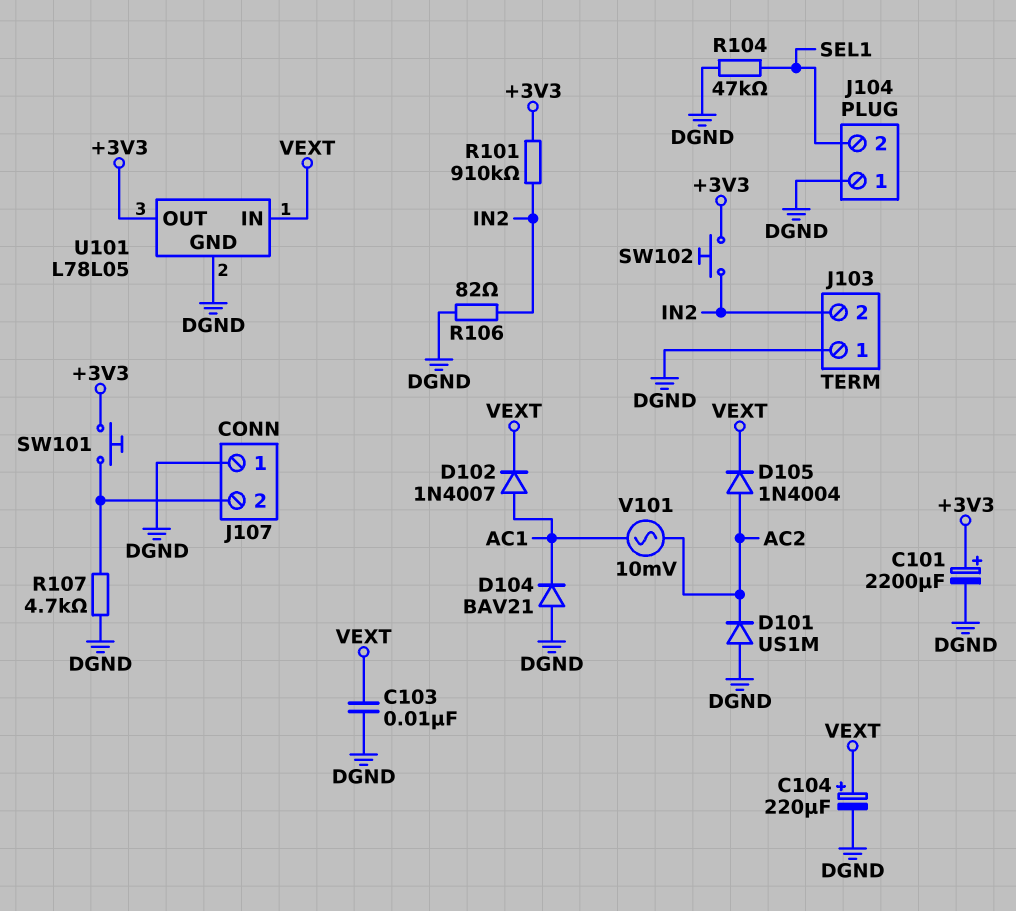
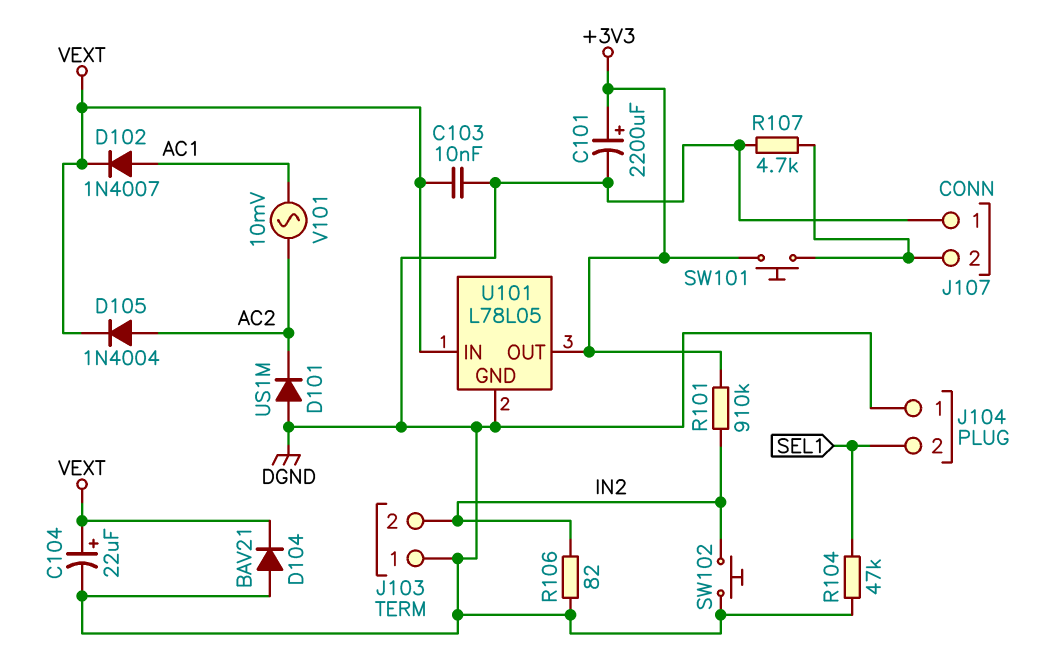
C104: 220uF (plus VEXT, minus DGND) -> 22uF (plus VEXT, minus DGND)
D104: diode BAV21 (A DGND, K AC1) -> diode BAV21 (A DGND, K VEXT)
SW102: button (+3V3, IN2) -> button (DGND, IN2)

